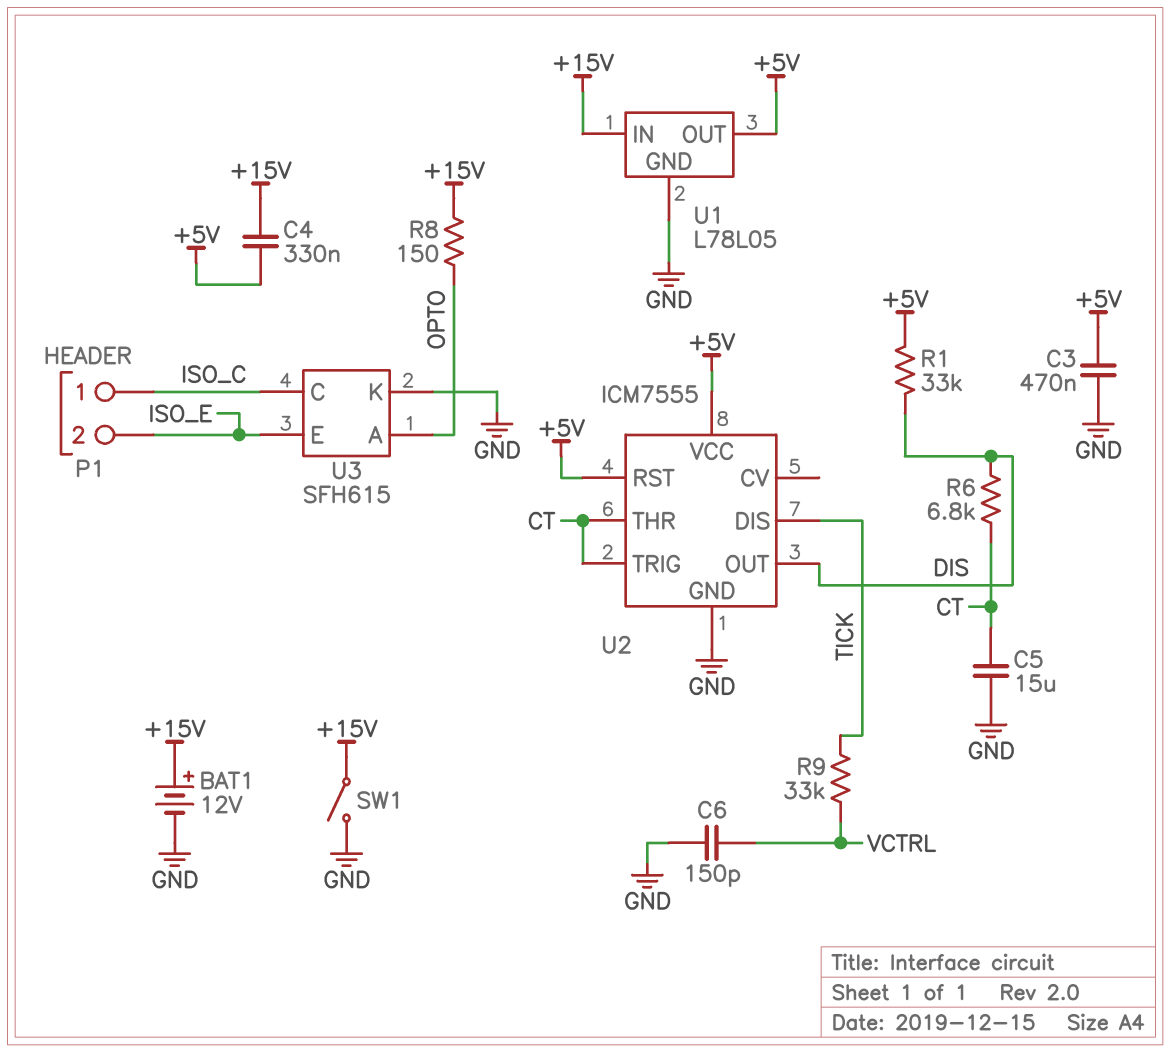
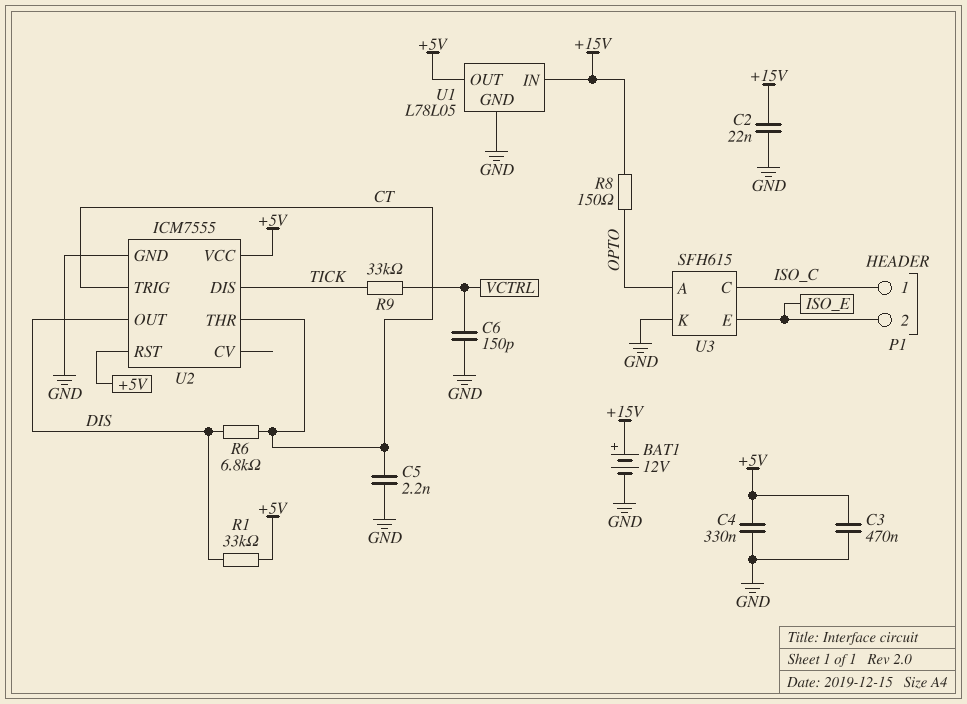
C2: none -> 22nF (+15V, GND)
C4: 330nF (+5V, +15V) -> 330nF (+5V, GND)
C5: 15uF (CT, GND) -> 2.2nF (CT, GND)
SW1: switch (+15V, GND) -> none

